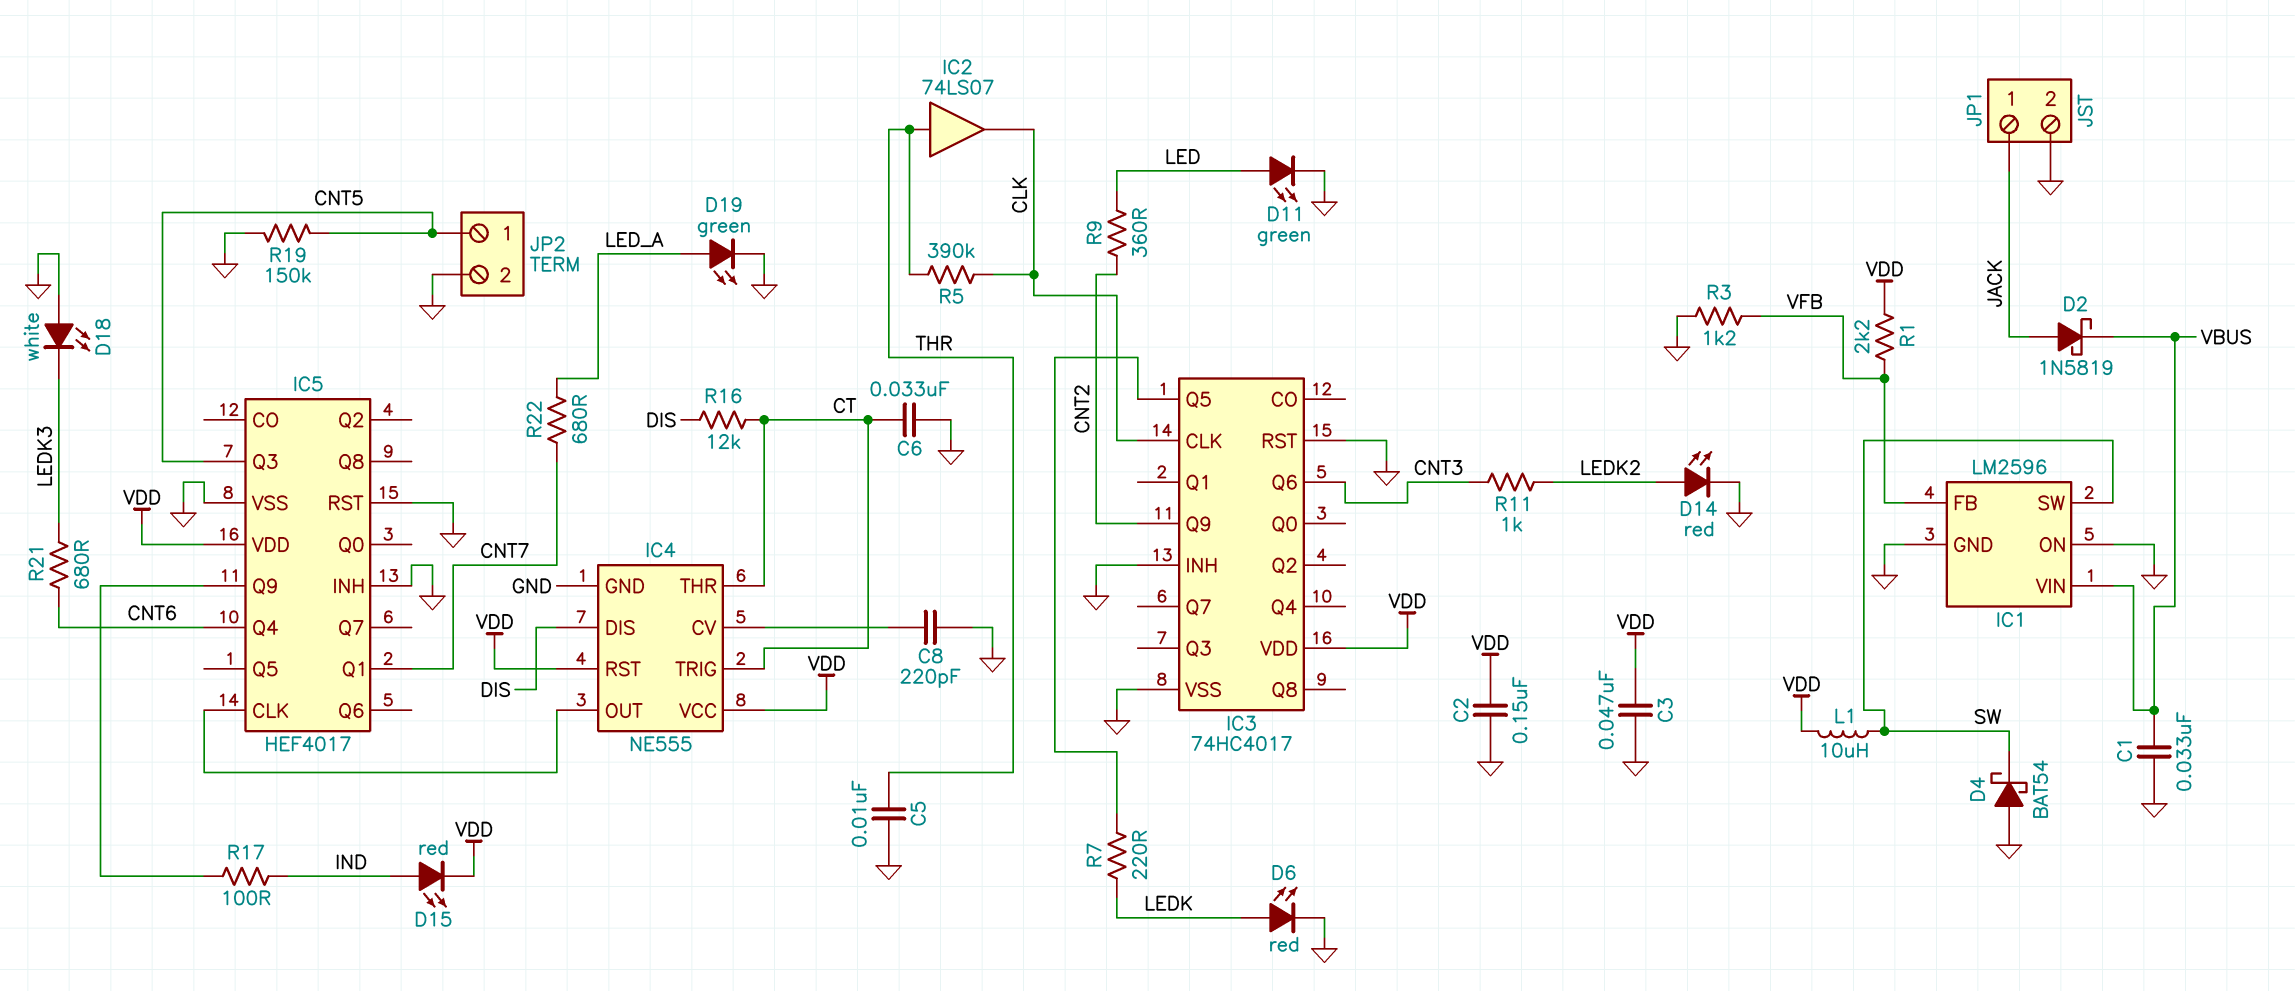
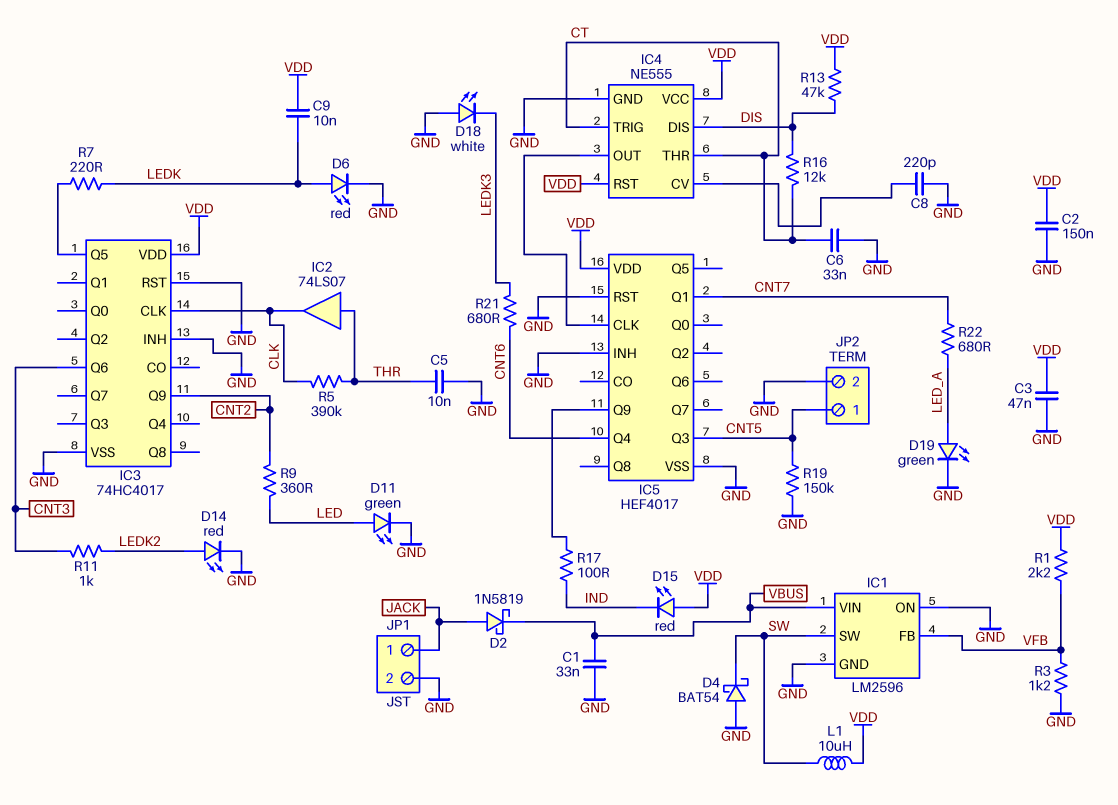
C9: none -> 10nF (LEDK, VDD)
D15: LED red (A IND, K VDD) -> LED red (A VDD, K IND)
R13: none -> 47k (DIS, VDD)

